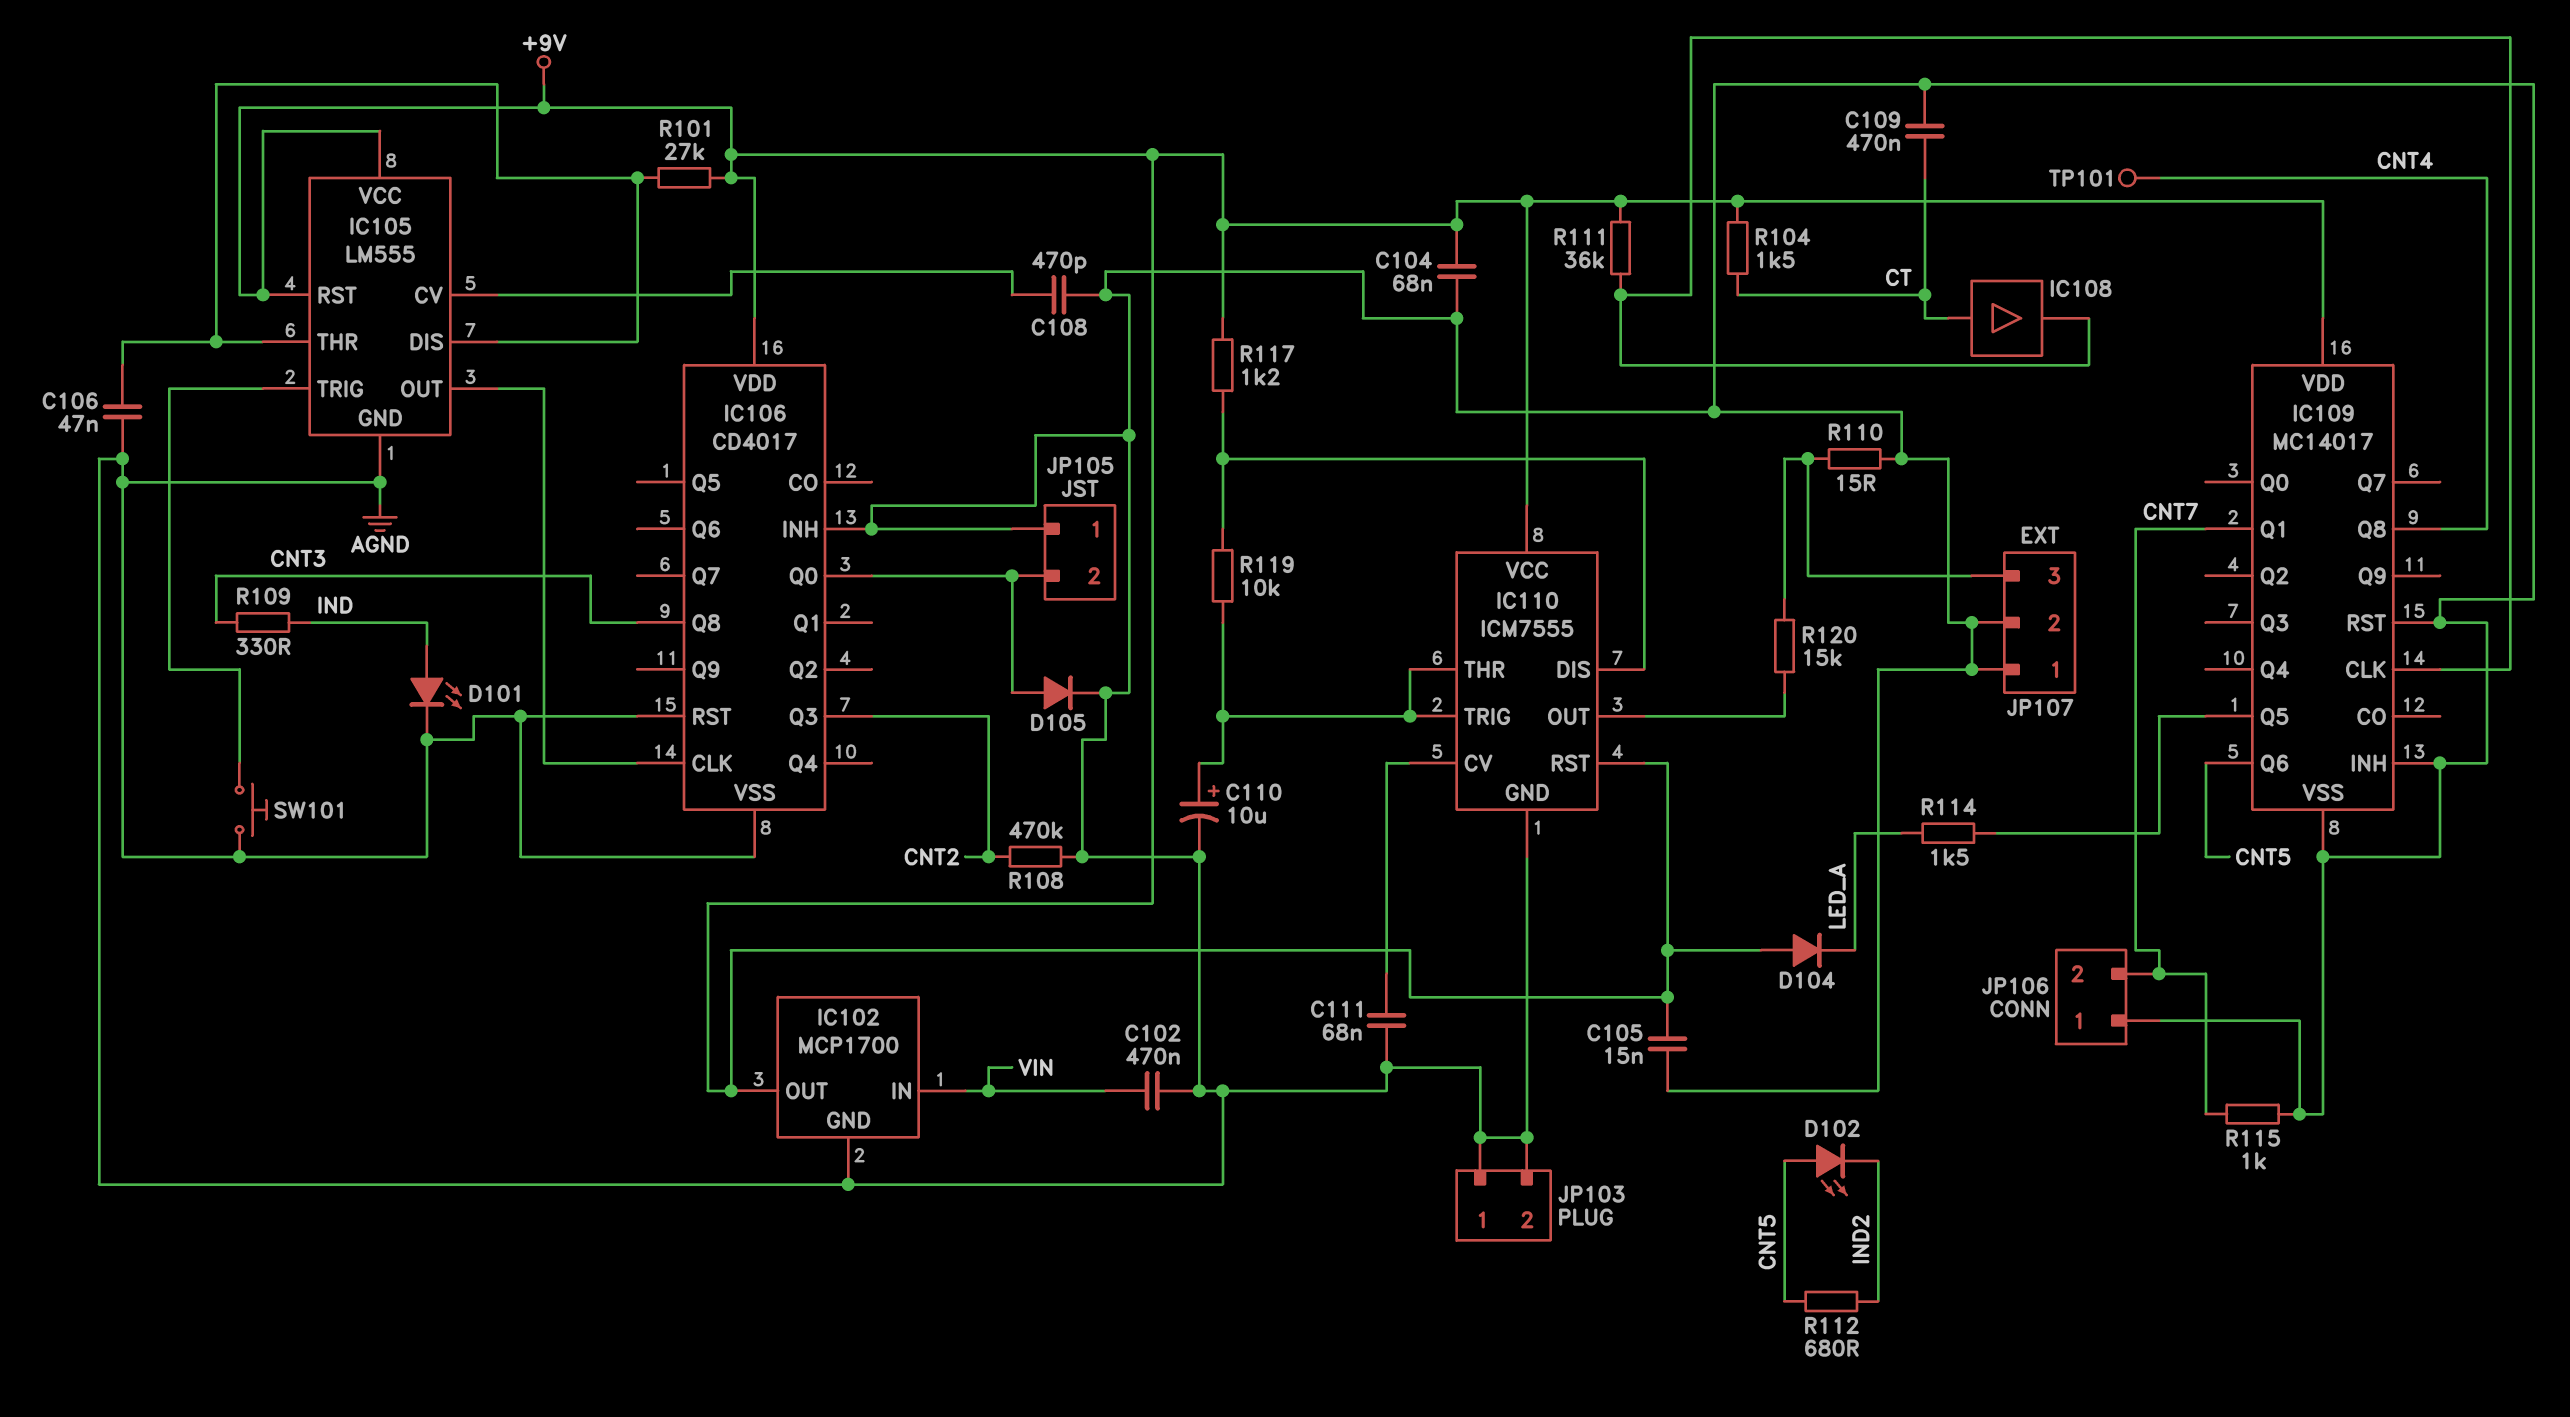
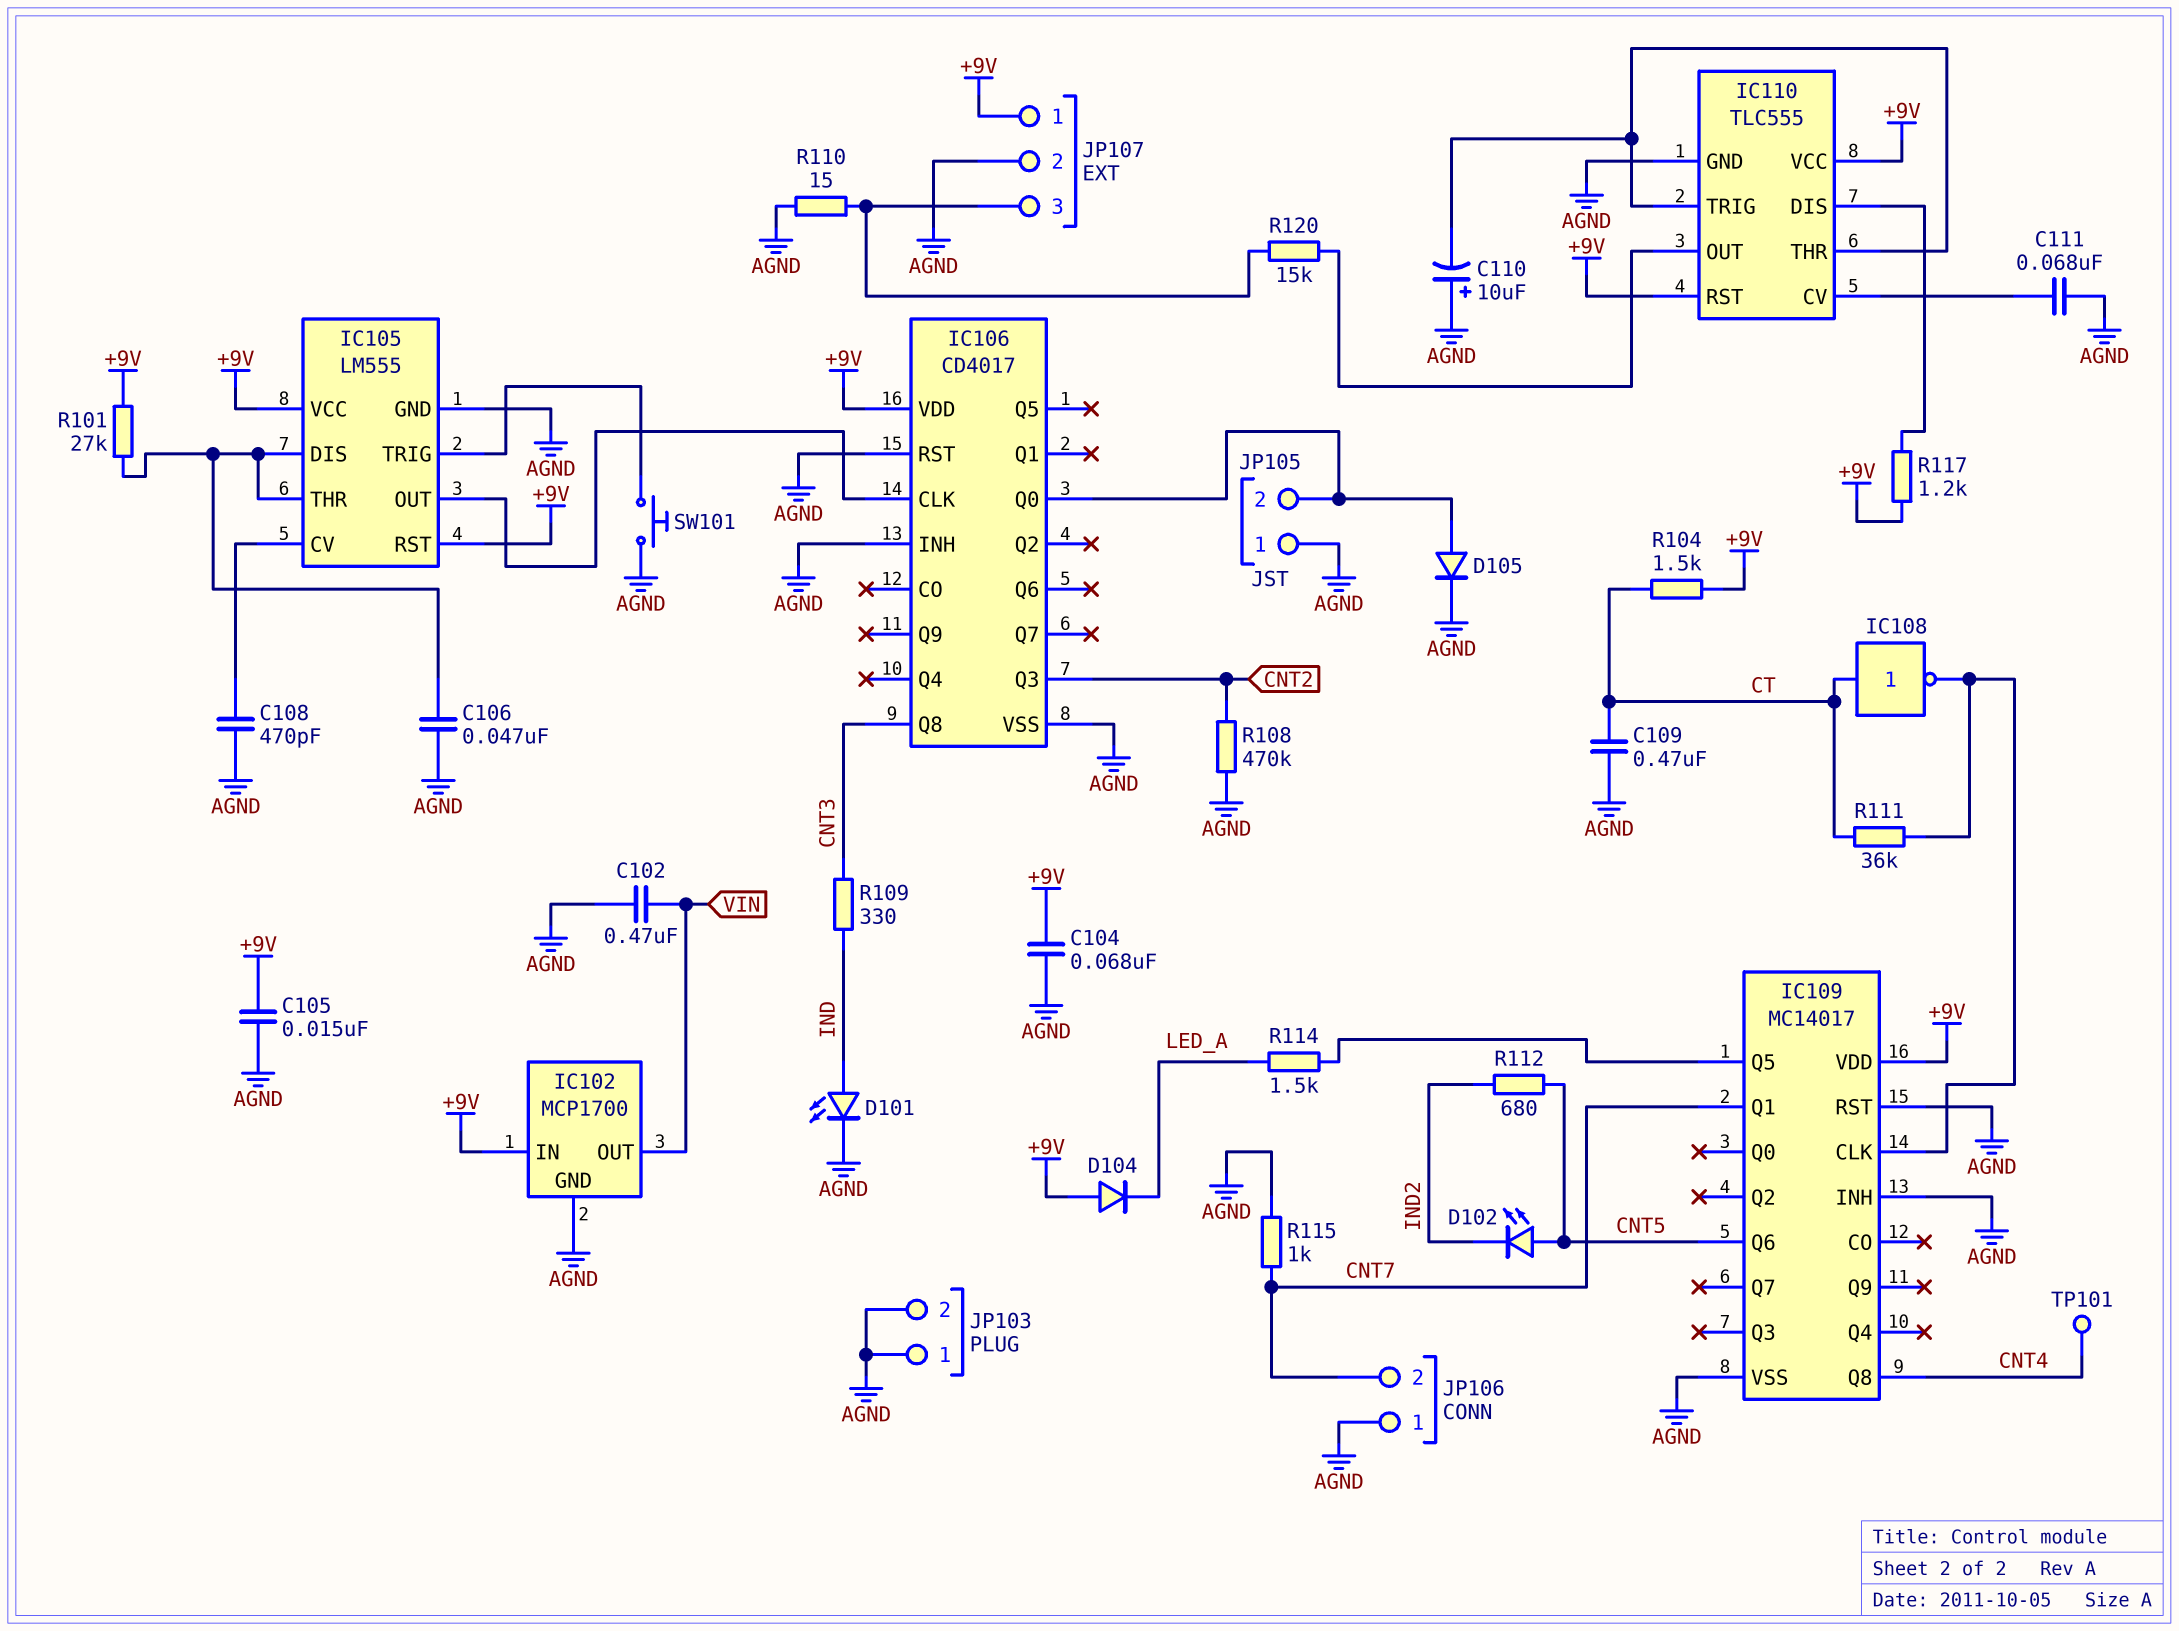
C110: 10uF (plus IC110/THR, minus AGND) -> 10uF (plus AGND, minus IC110/THR)
IC102 pin IN: VIN -> +9V
IC102 pin OUT: +9V -> VIN
IC108: buffer (in CT, out IC109/CLK) -> NOT (in CT, out IC109/CLK)
IC110: ICM7555 -> TLC555
JP107 pin 1: AGND -> +9V
R111: 36k (+9V, IC109/CLK) -> 36k (CT, IC109/CLK)
R119: 10k (IC110/DIS, IC110/THR) -> none

